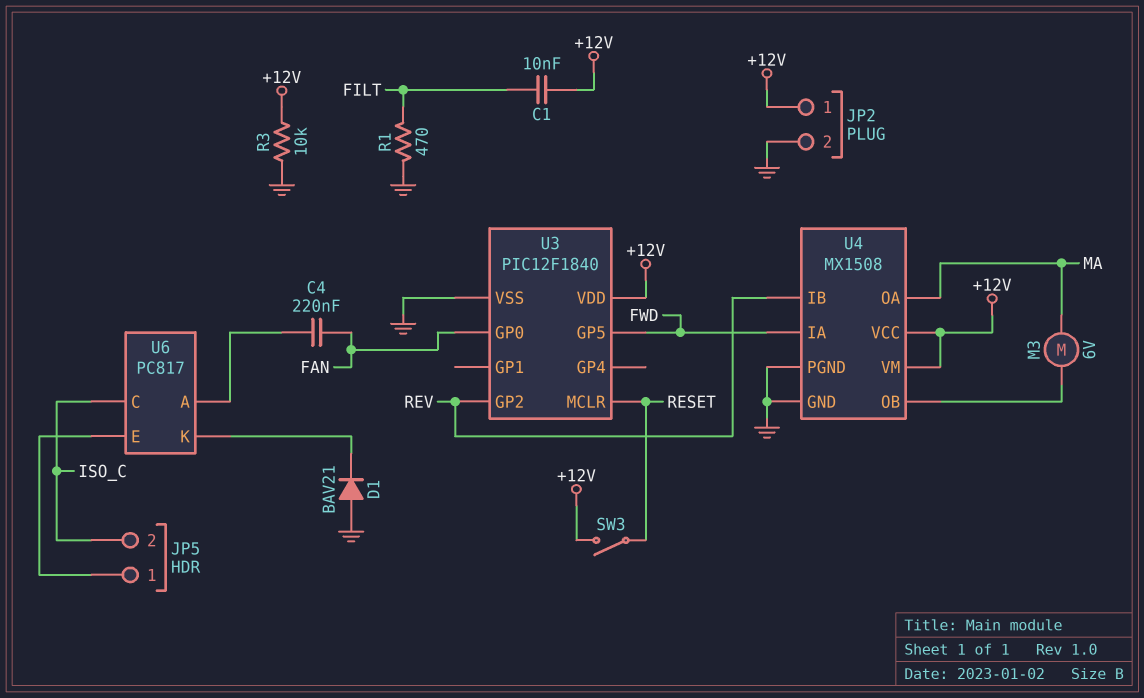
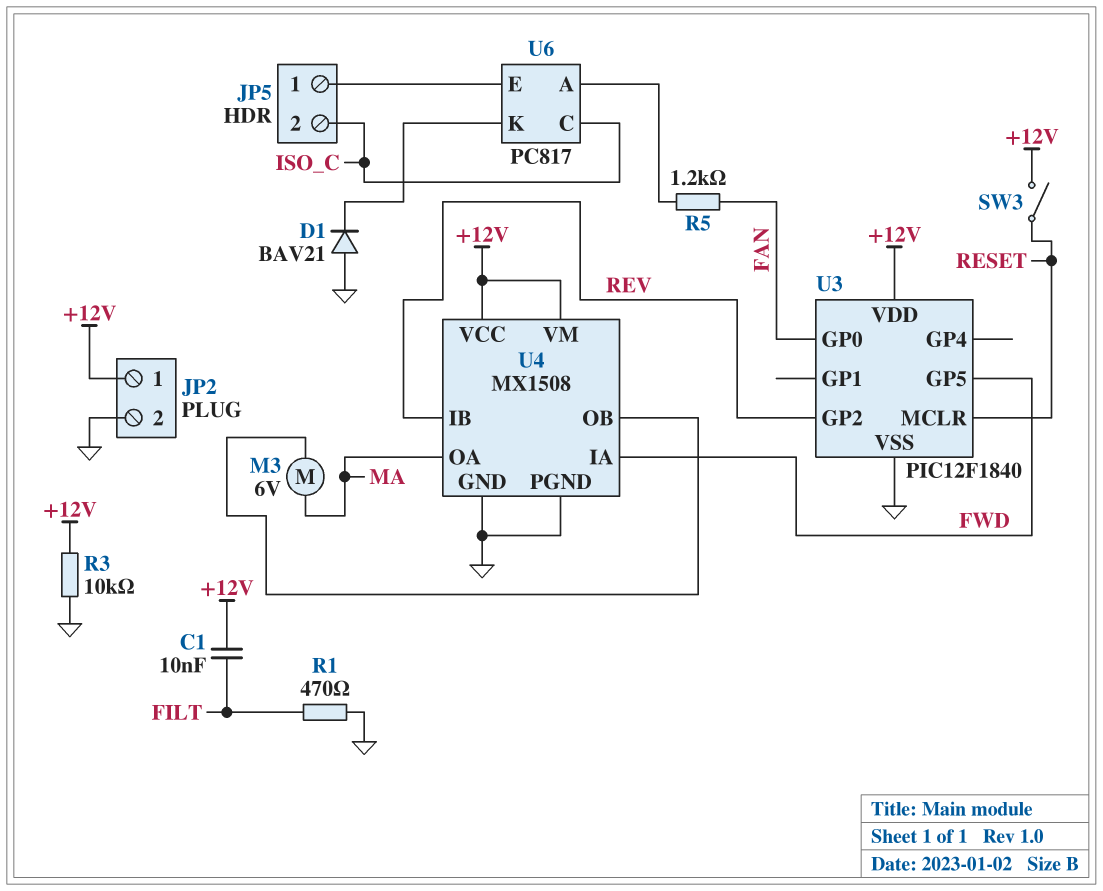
C4: 220nF (FAN, U6/A) -> none
R5: none -> 1.2k (FAN, U6/A)

